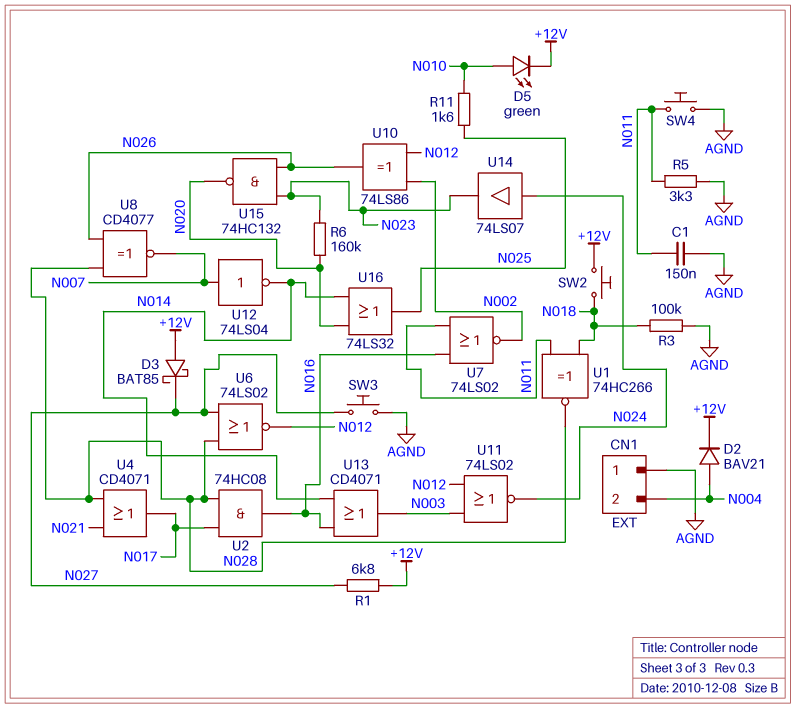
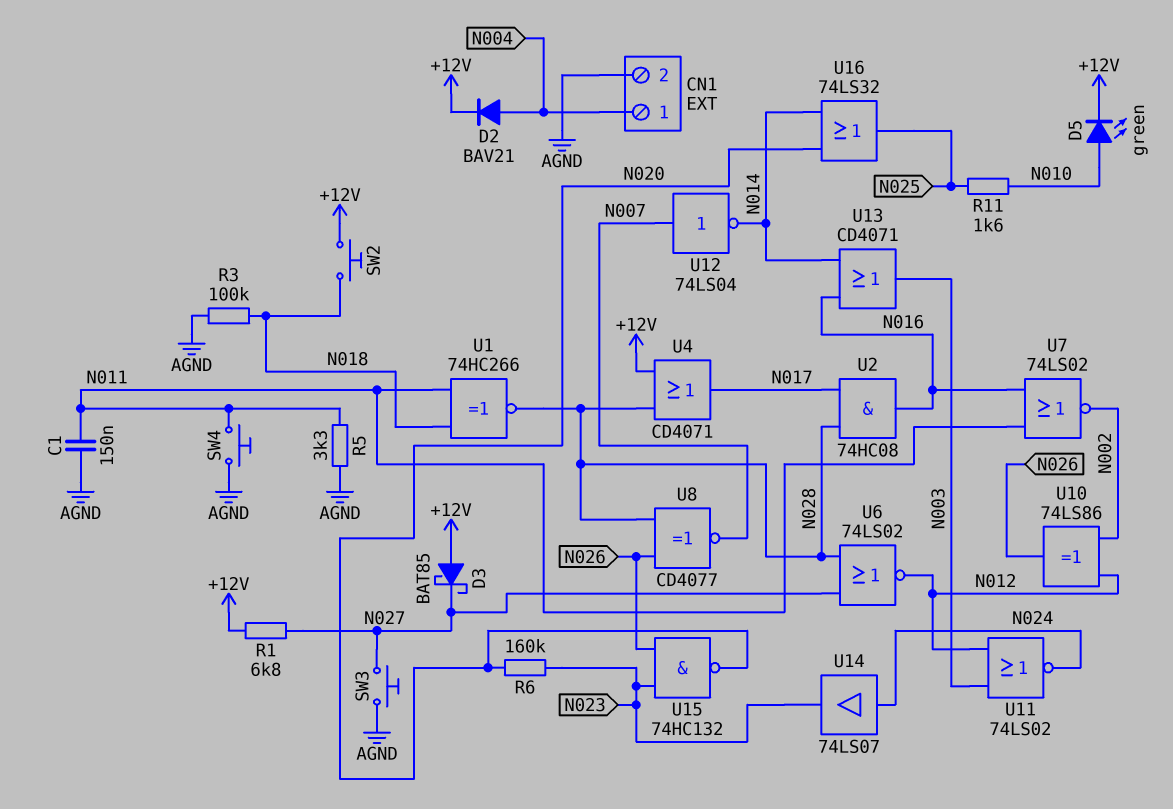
CN1 pin 1: AGND -> N004
CN1 pin 2: N004 -> AGND
U4: OR CD4071 (in N021, in N028, out N017) -> OR CD4071 (in +12V, in N028, out N017)

